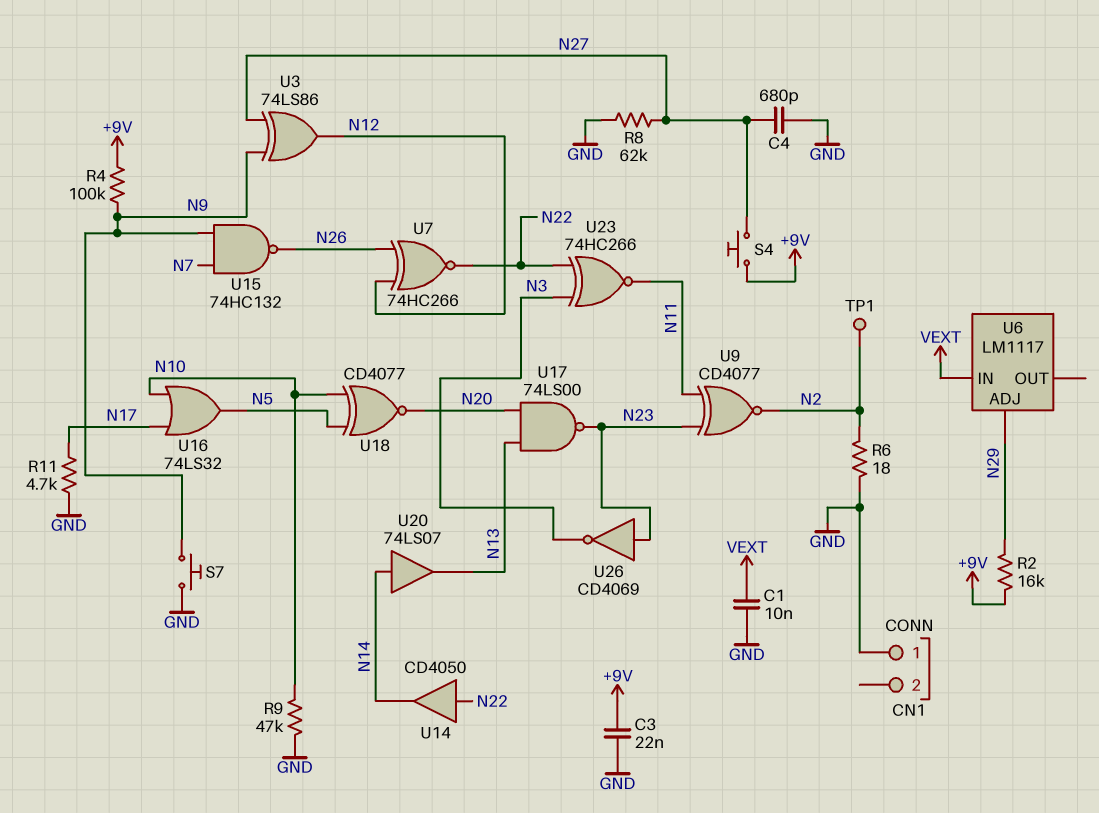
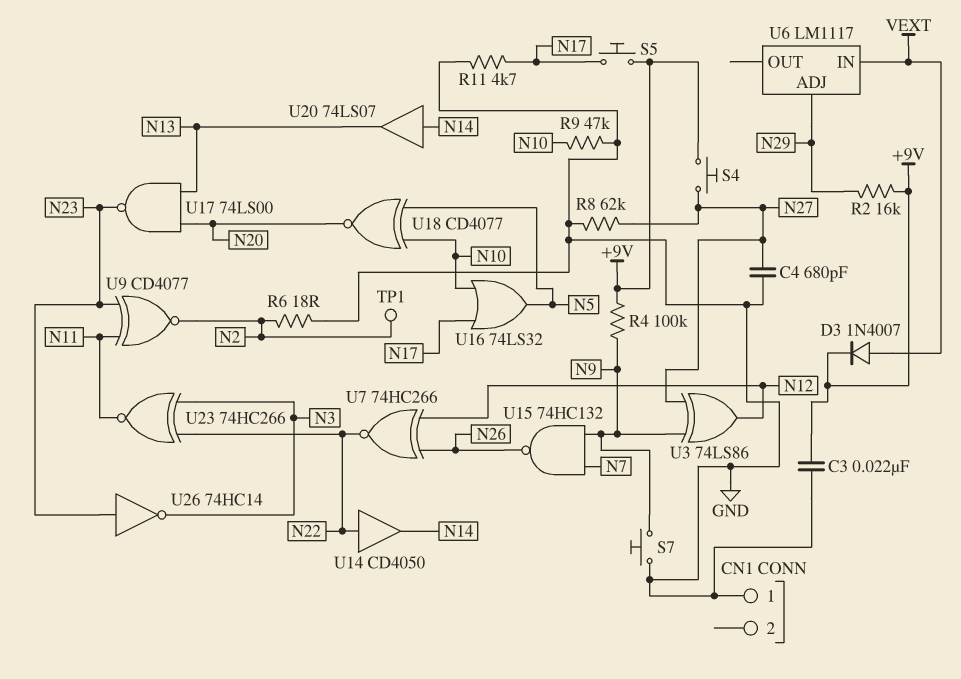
C1: 10nF (GND, VEXT) -> none
D3: none -> diode 1N4007 (A VEXT, K +9V)
S5: none -> button (+9V, N17)
U26: NOT CD4069 (in N23, out N3) -> NOT 74HC14 (in N23, out N3)

